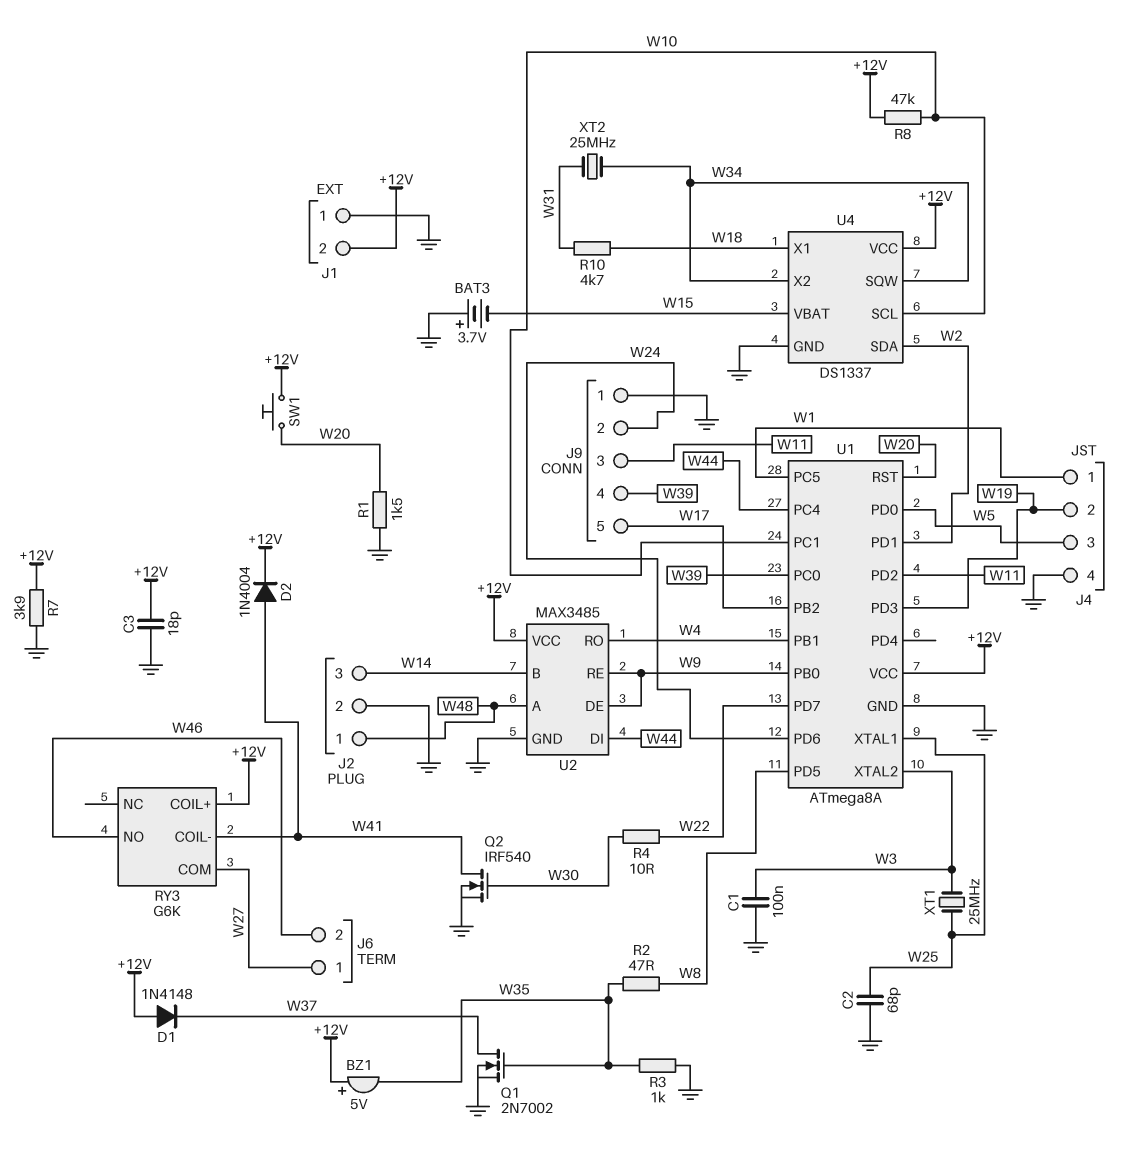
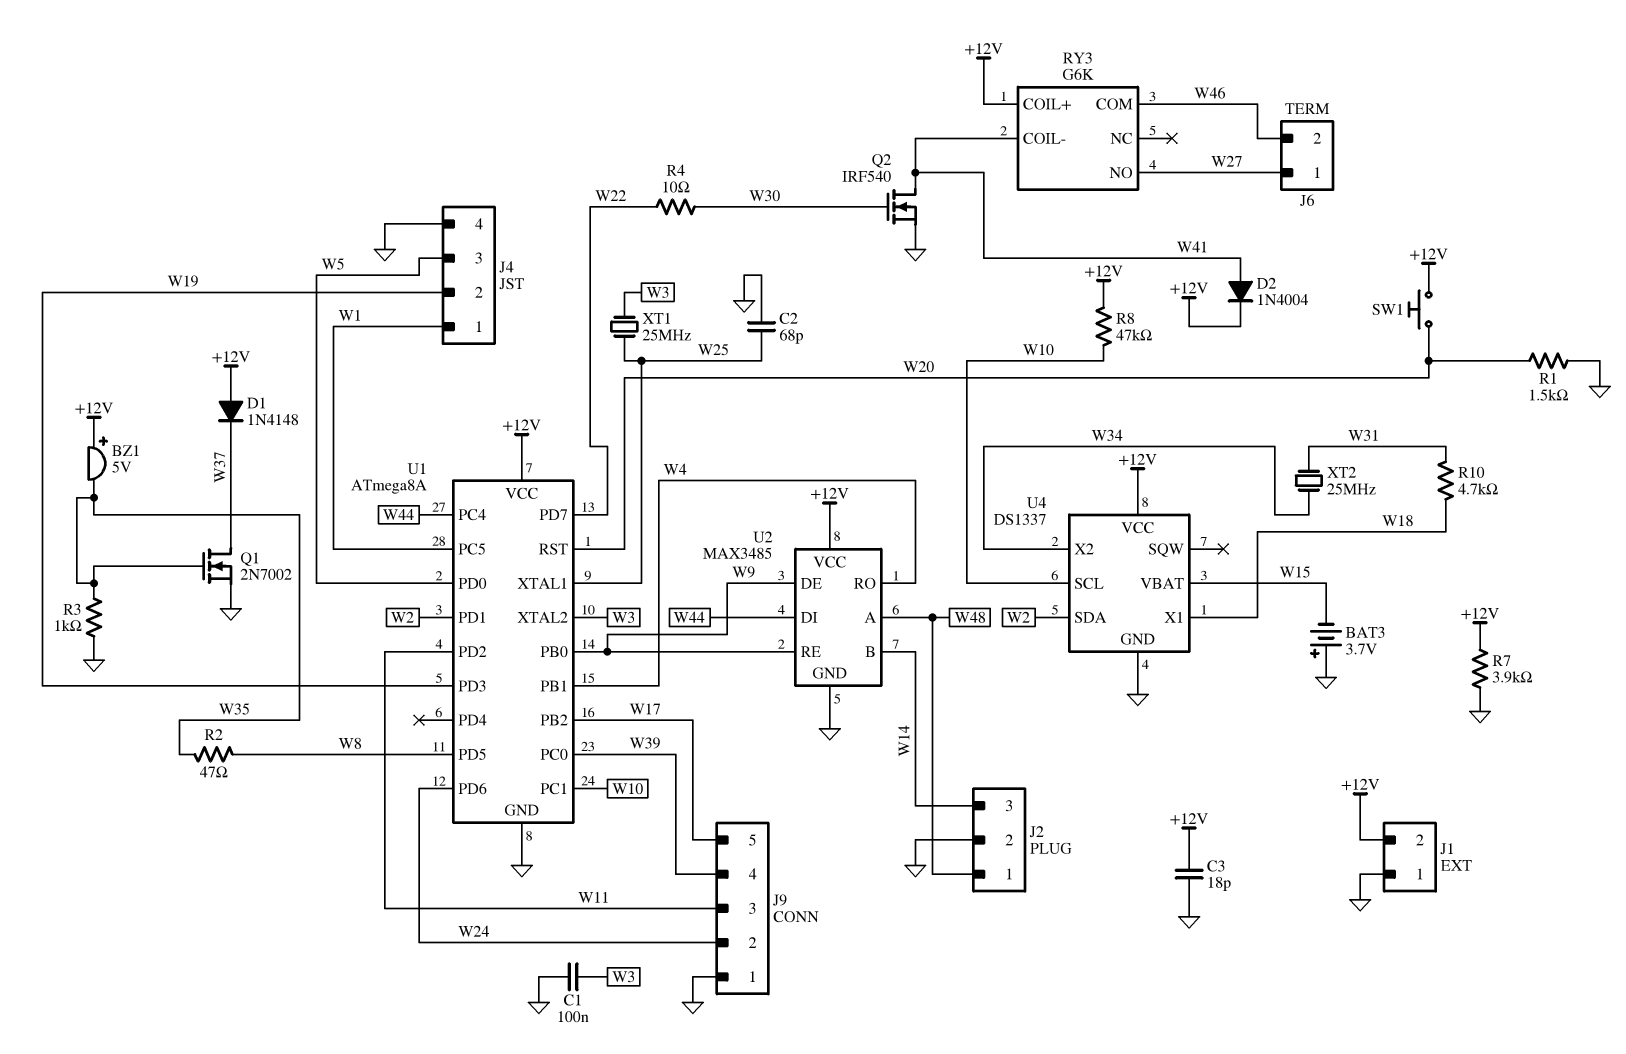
RY3 pin COM: W27 -> W46
RY3 pin NO: W46 -> W27
U4 pin SQW: W34 -> none

